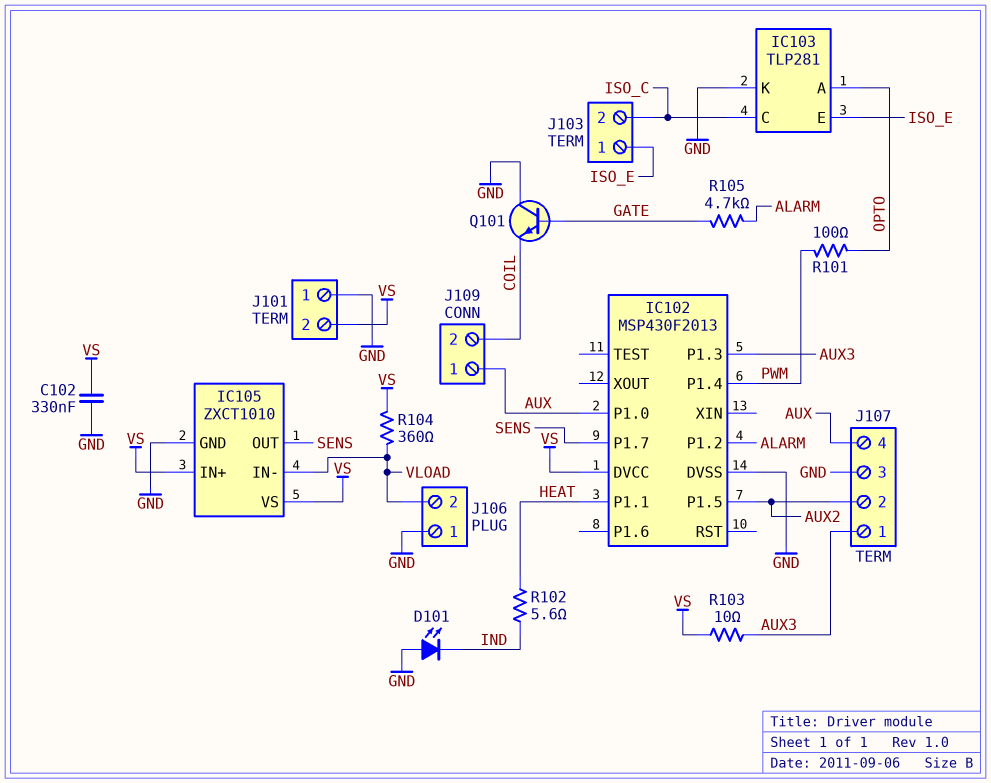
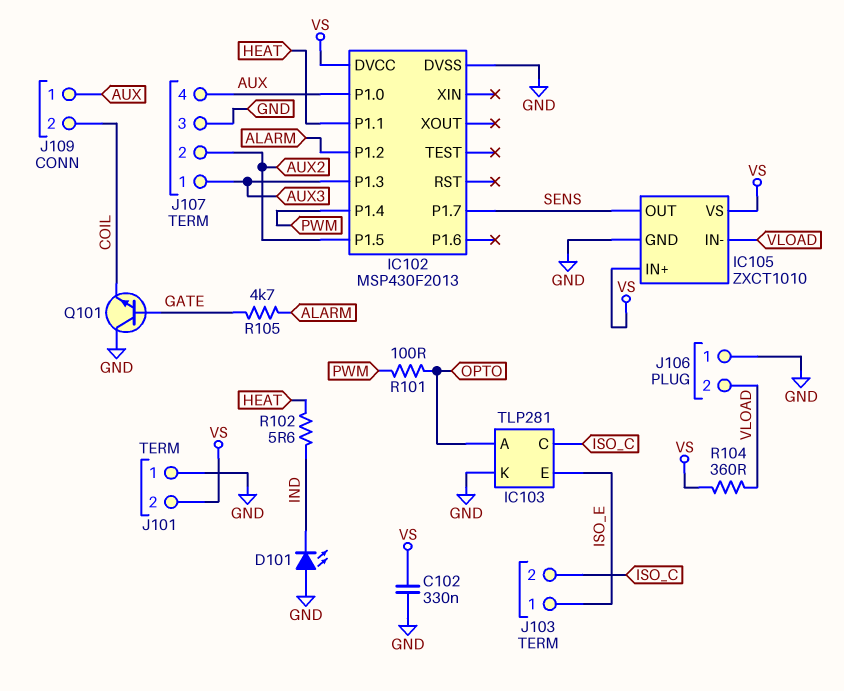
R103: 10 (AUX3, VS) -> none

